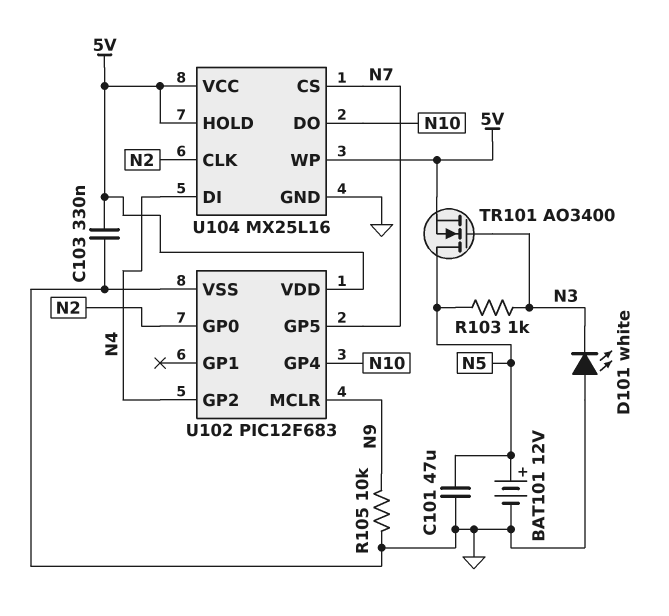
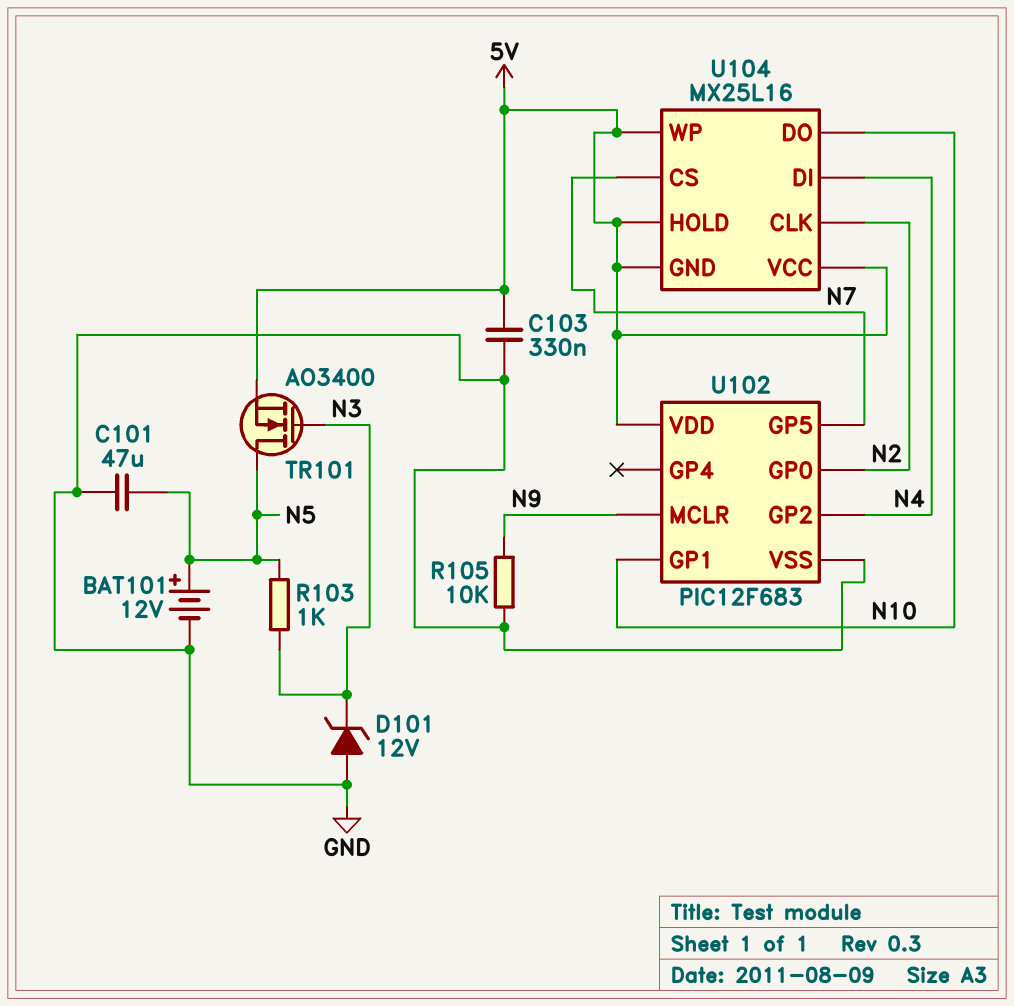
D101: LED white (A GND, K N3) -> zener 12V (A GND, K N3)
U102 pin GP1: none -> N10
U102 pin GP4: N10 -> none
U104 pin GND: GND -> 5V

